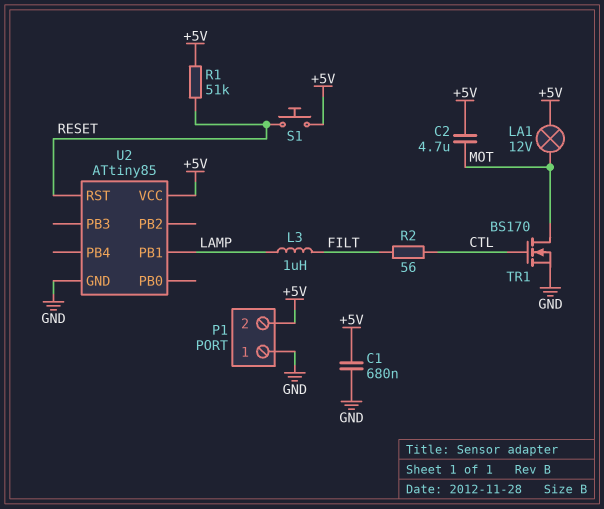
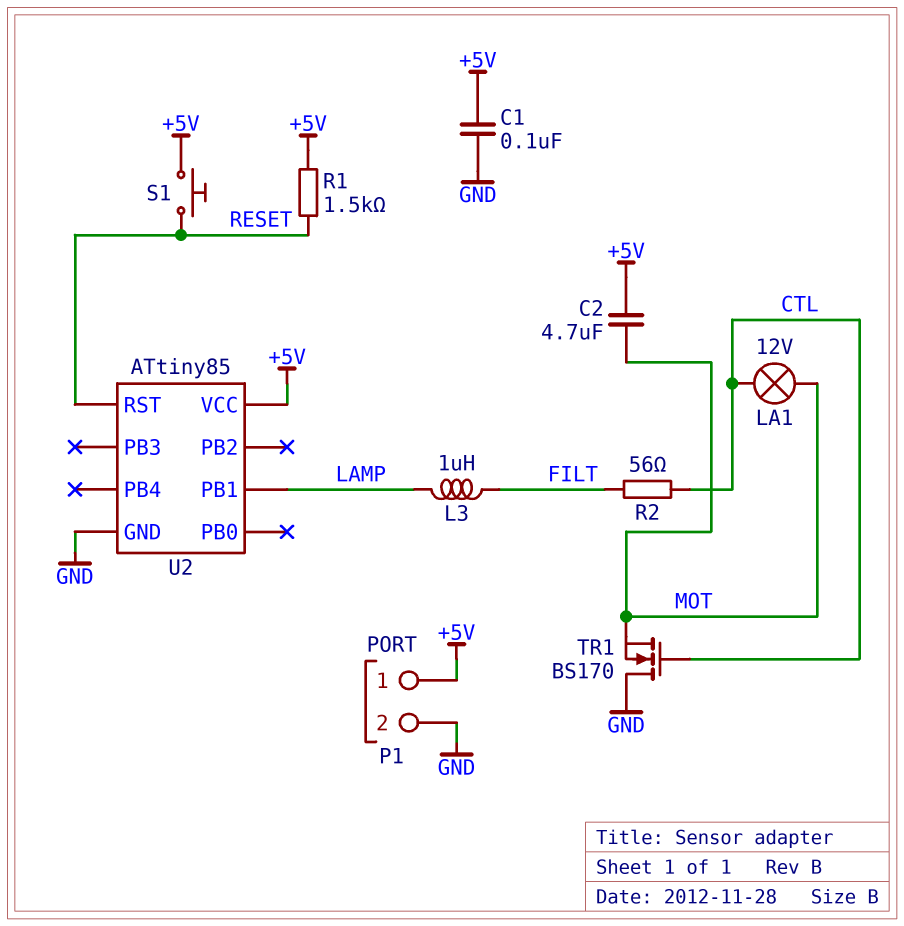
C1: 680nF (+5V, GND) -> 100nF (+5V, GND)
LA1: lamp 12V (+5V, MOT) -> lamp 12V (CTL, MOT)
P1 pin 1: GND -> +5V
P1 pin 2: +5V -> GND
R1: 51k (+5V, RESET) -> 1.5k (+5V, RESET)
TR1: NMOS BS170 (G CTL, D MOT, S GND) -> NMOS BS170 (G CTL, D GND, S MOT)

